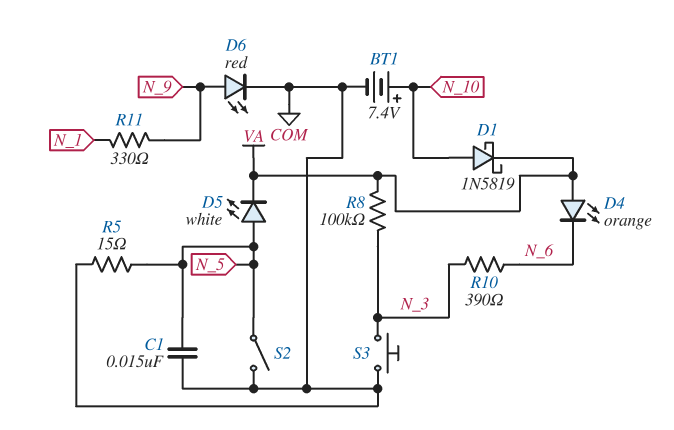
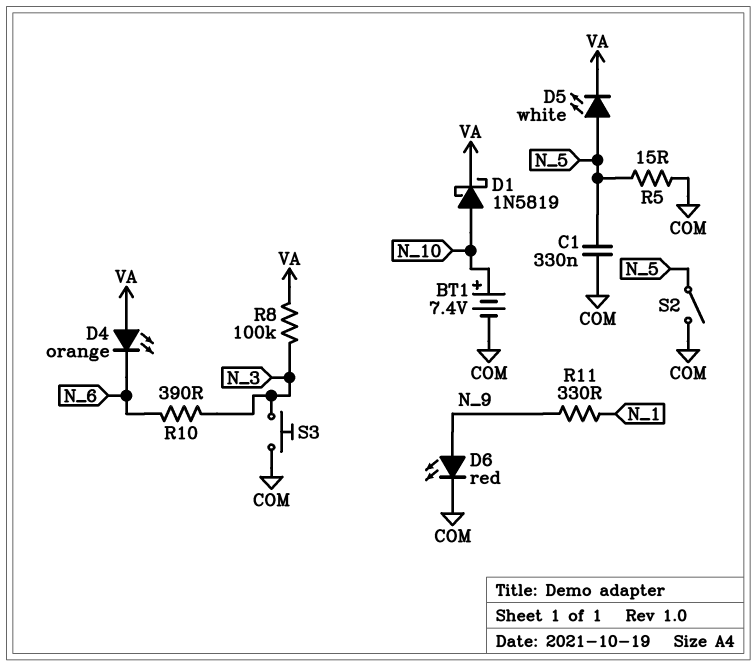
C1: 15nF (COM, N_5) -> 330nF (COM, N_5)

